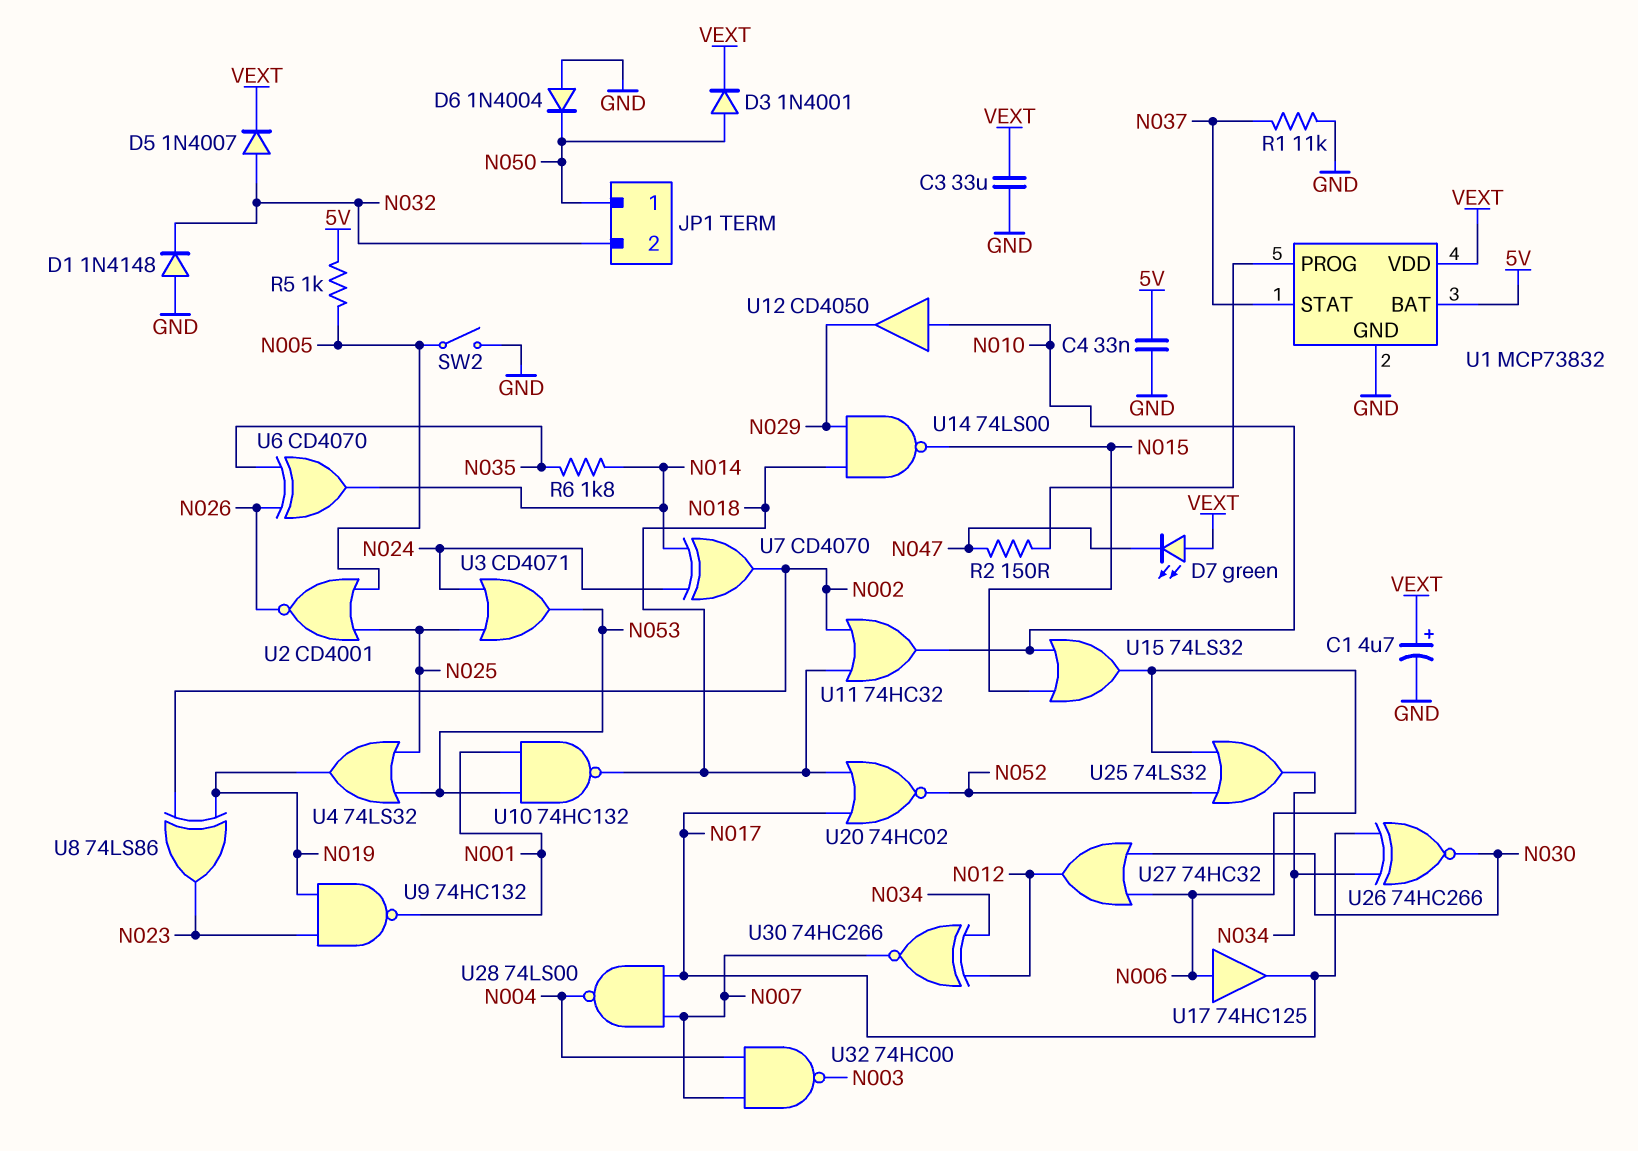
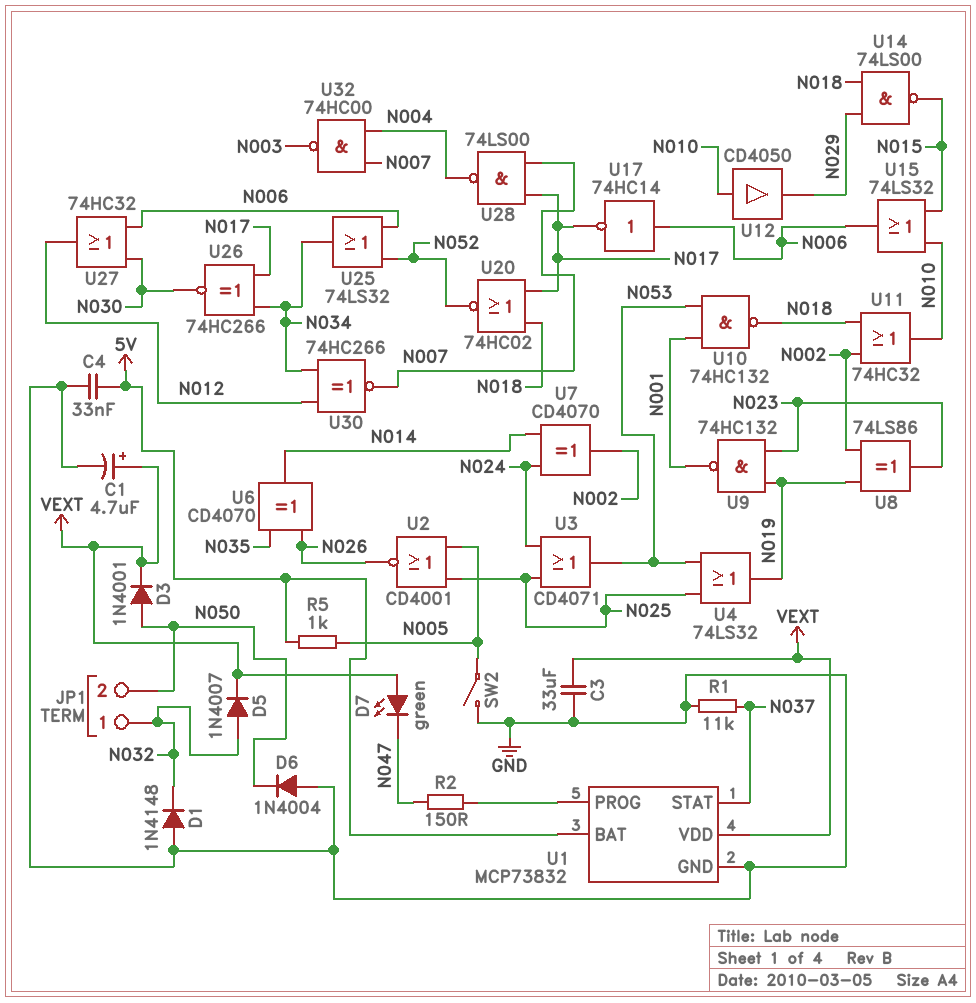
JP1 pin 1: N050 -> N032
JP1 pin 2: N032 -> N050
R6: 1.8k (N014, N035) -> none
U17: buffer 74HC125 (in N006, out N017) -> NOT 74HC14 (in N006, out N017)

